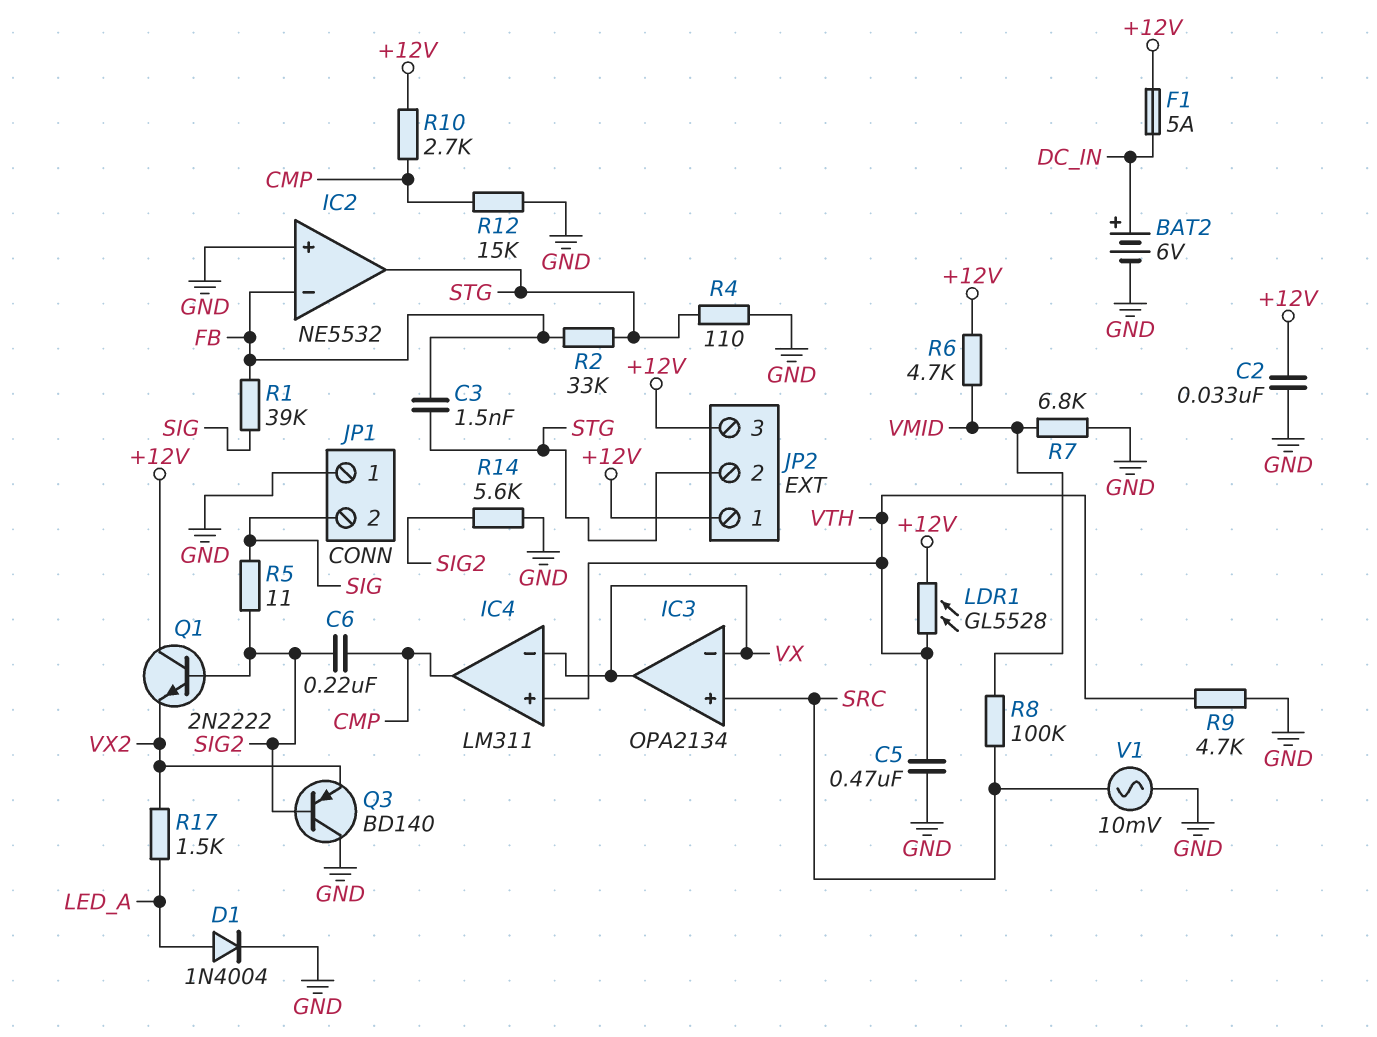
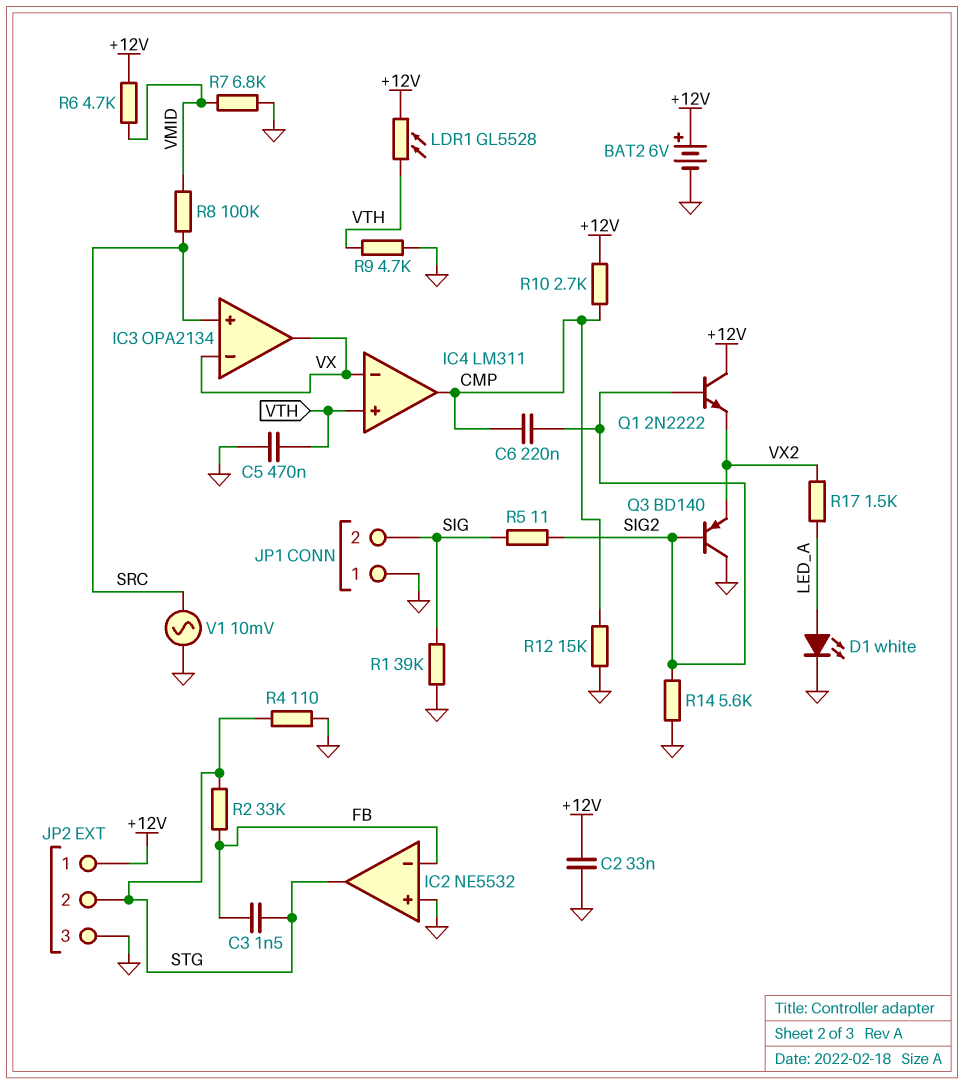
BAT2: 6V (plus DC_IN, minus GND) -> 6V (plus +12V, minus GND)
D1: diode 1N4004 (A LED_A, K GND) -> LED white (A LED_A, K GND)
F1: 5A (+12V, DC_IN) -> none
JP2 pin 3: +12V -> GND
R1: 39k (FB, SIG) -> 39k (GND, SIG)

